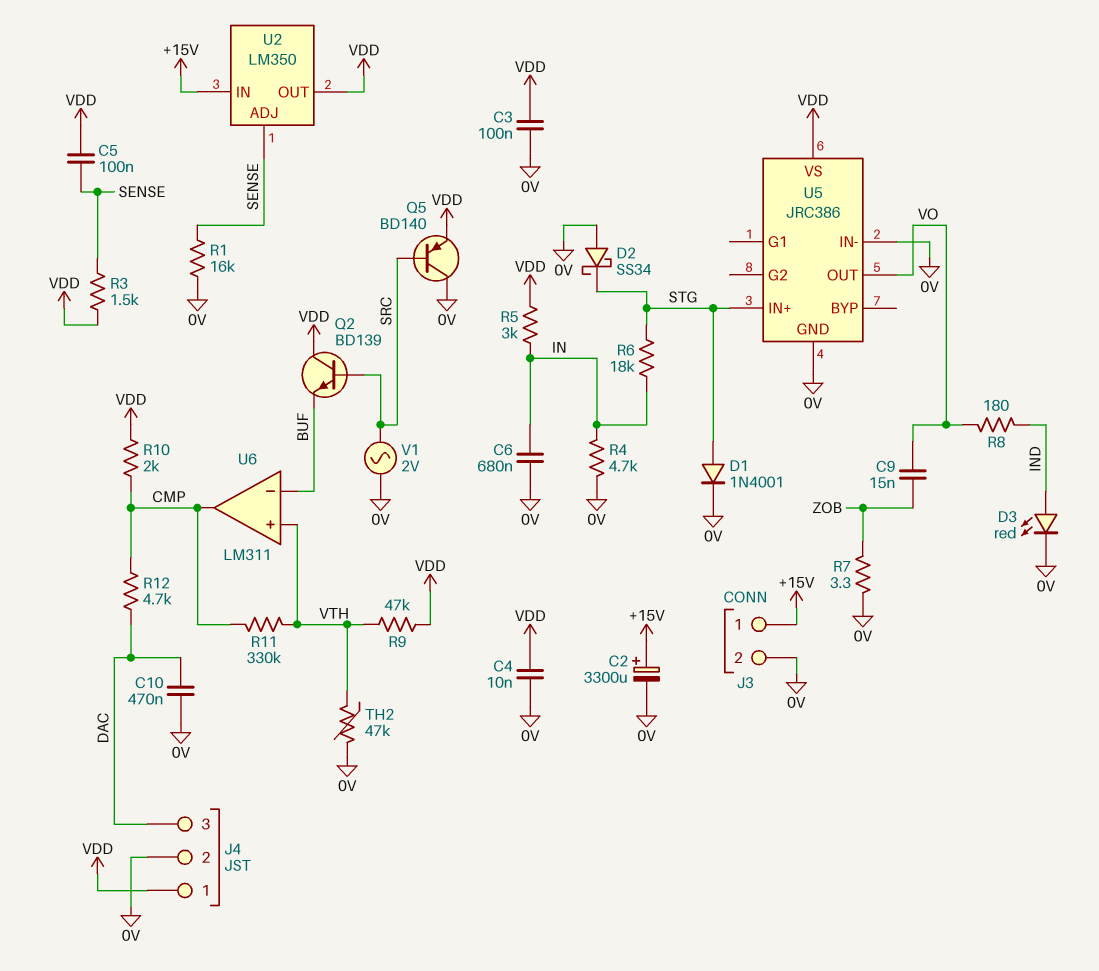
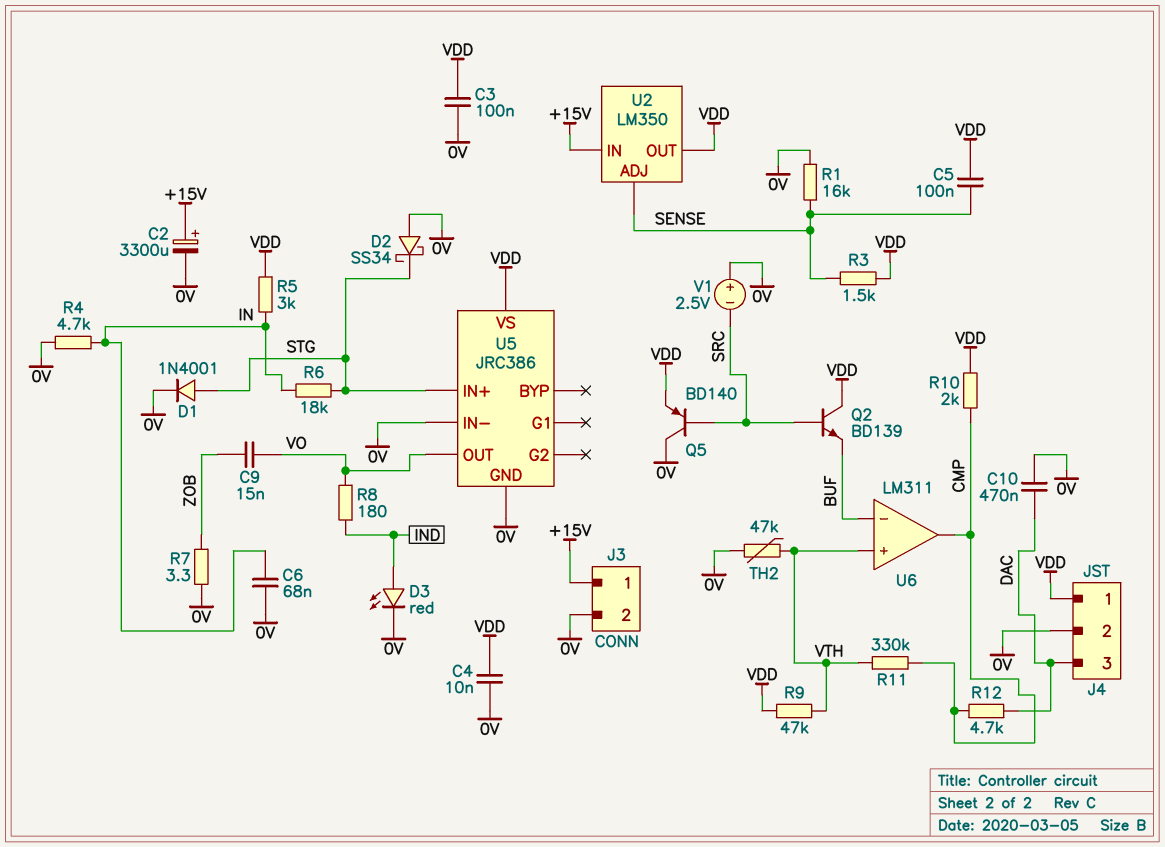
C6: 680nF (0V, IN) -> 68nF (0V, IN)
V1: AC 2V (0V, SRC) -> 2.5V (plus 0V, minus SRC)

